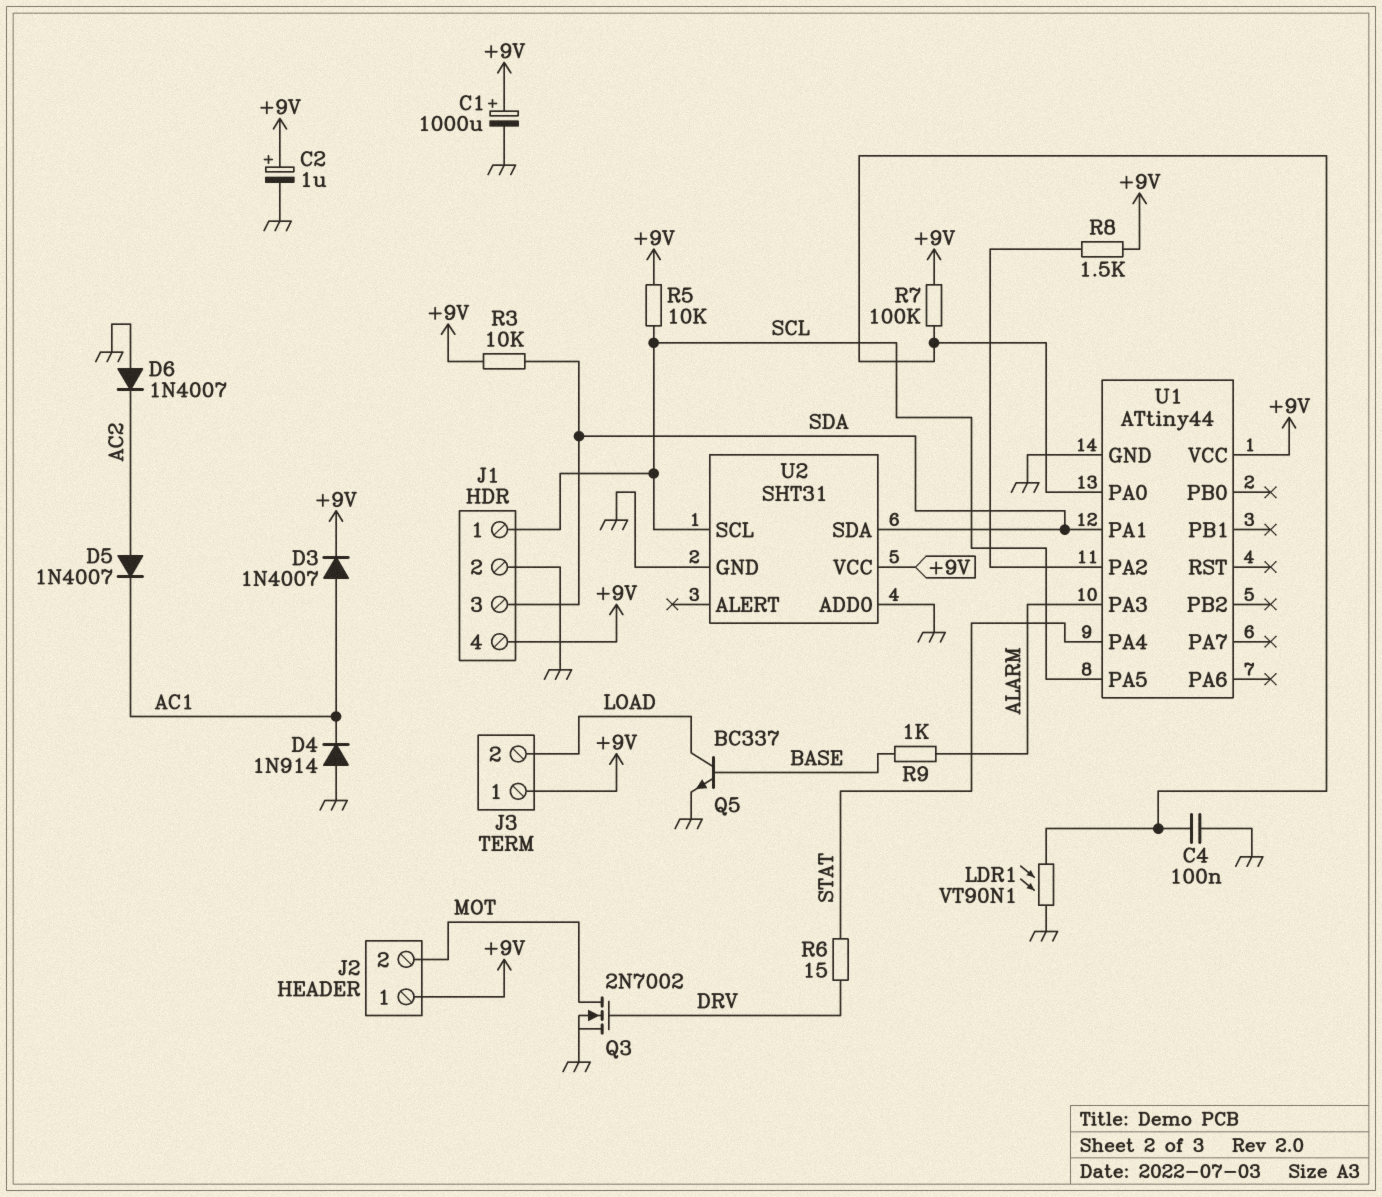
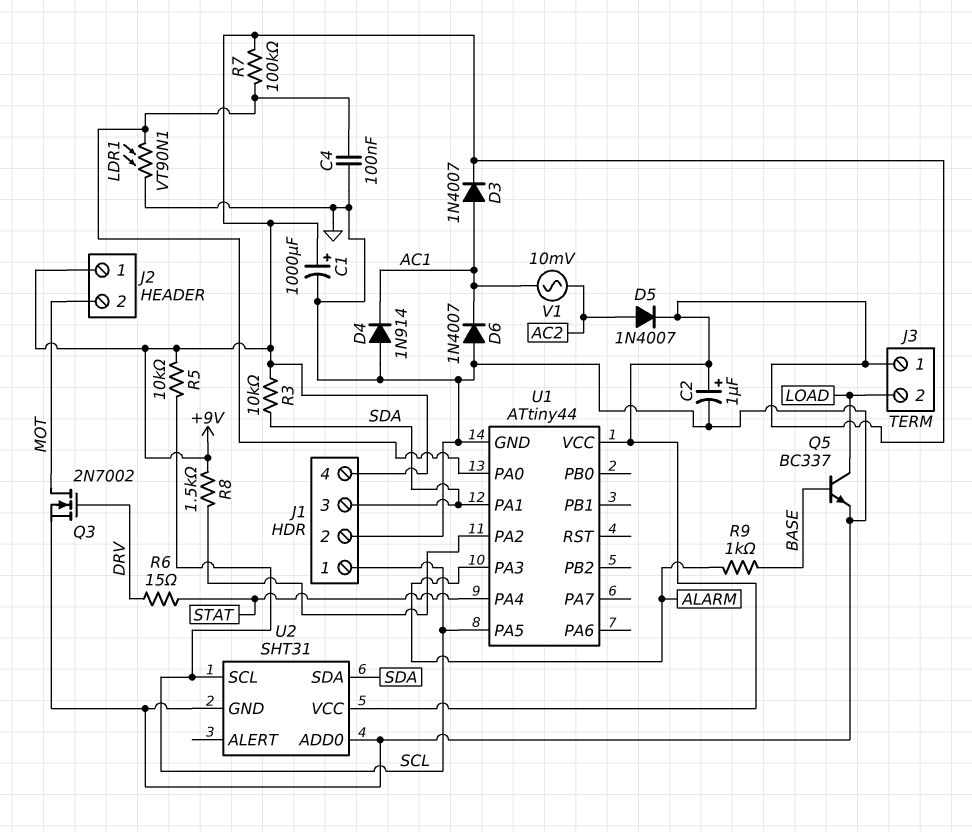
D5: diode 1N4007 (A AC2, K AC1) -> diode 1N4007 (A AC2, K +9V)
D6: diode 1N4007 (A GND, K AC2) -> diode 1N4007 (A GND, K AC1)
V1: none -> AC 10mV (AC1, AC2)

